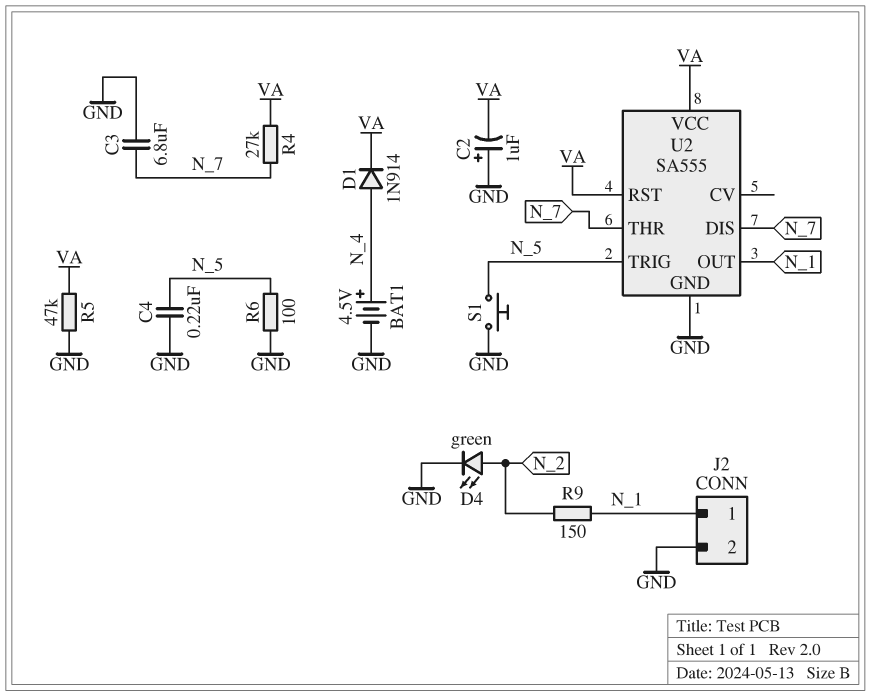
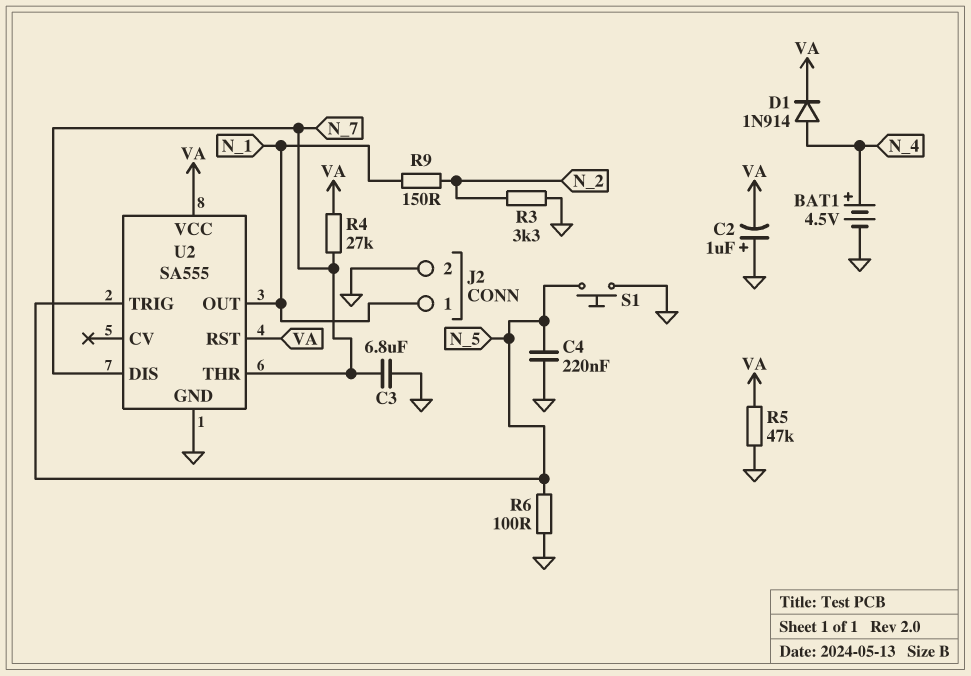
D4: LED green (A N_2, K GND) -> none
R3: none -> 3.3k (GND, N_2)

